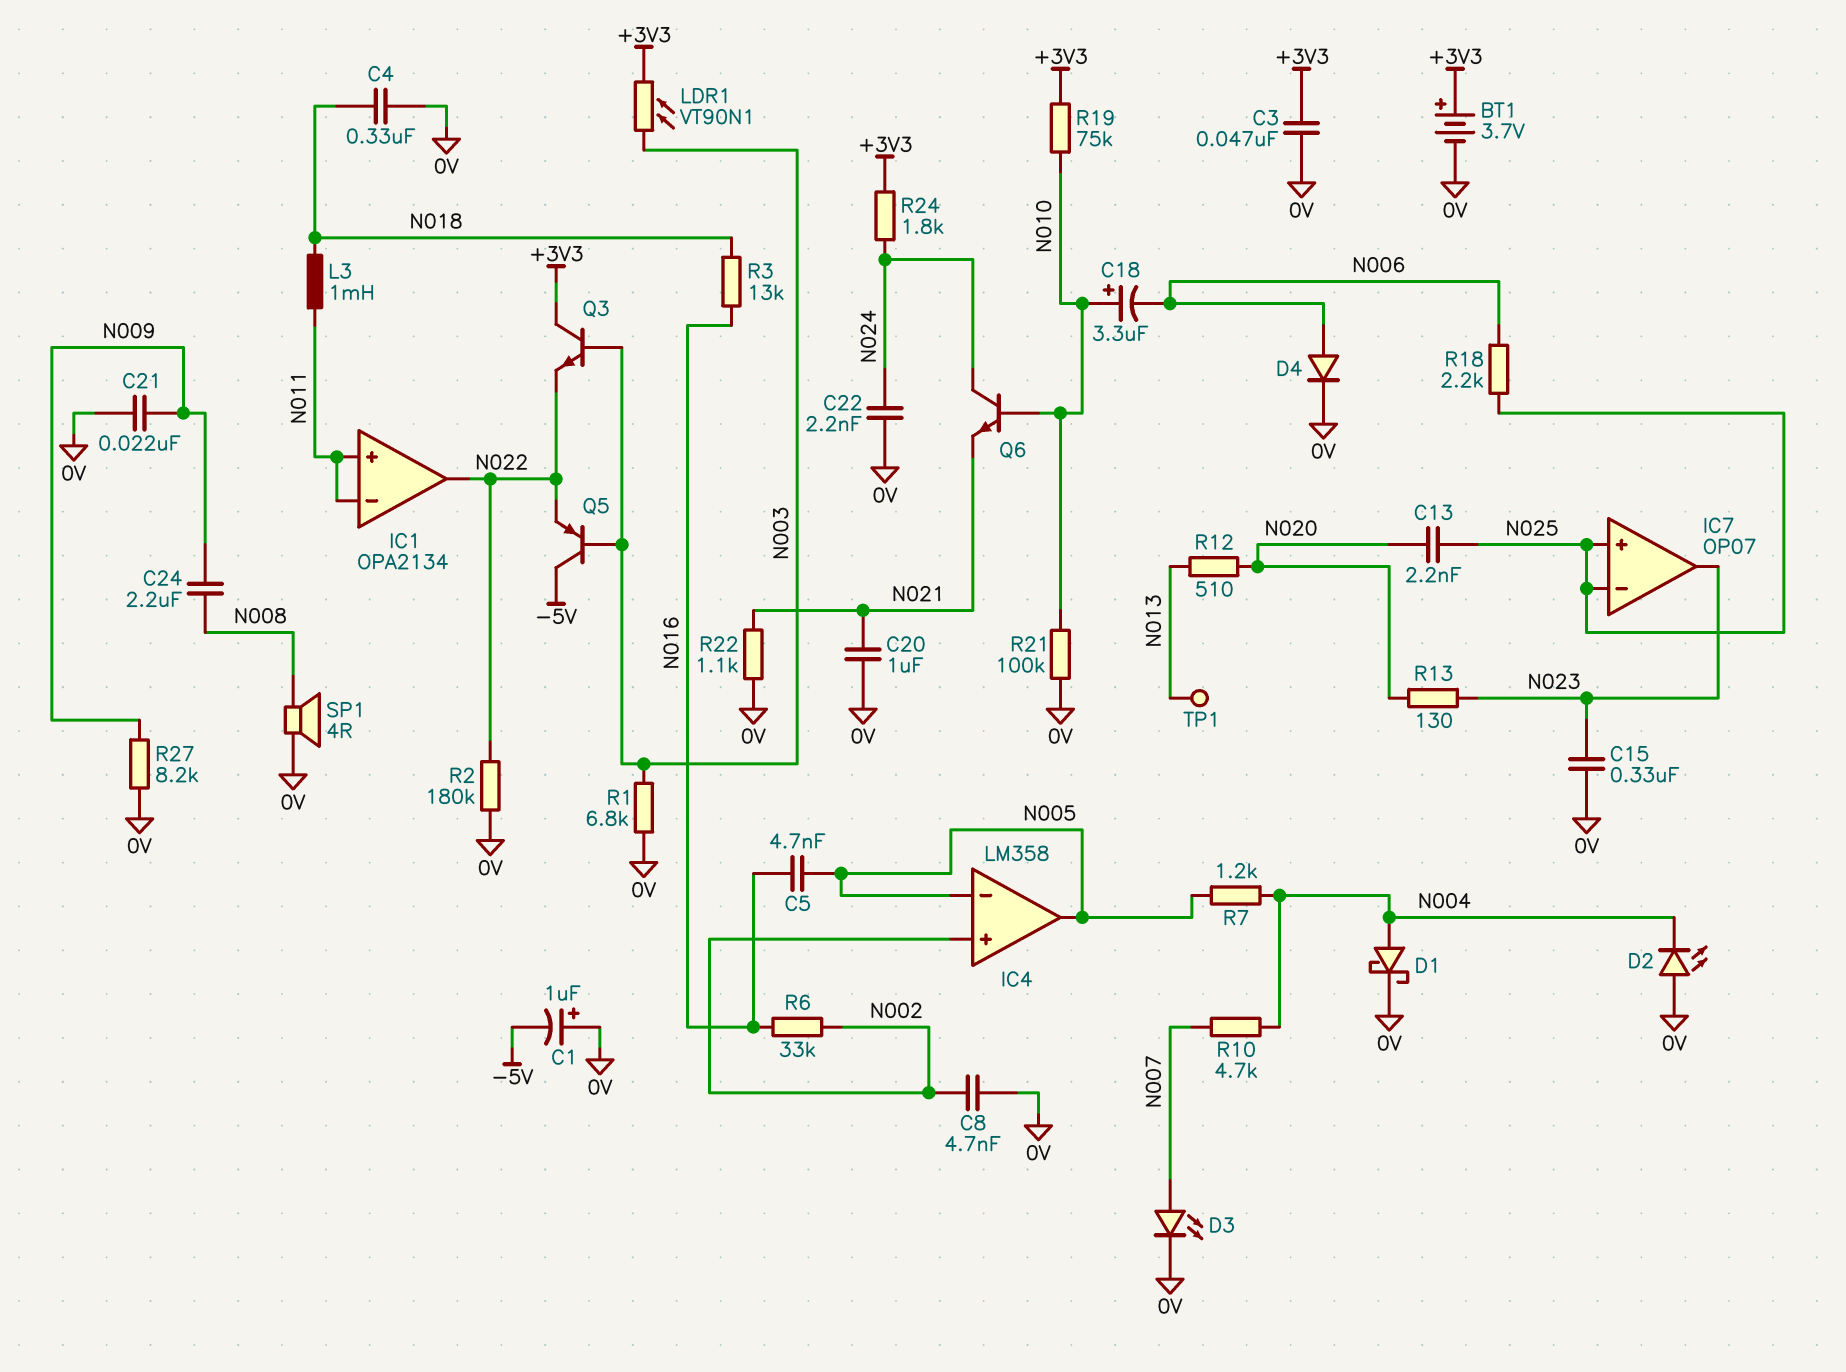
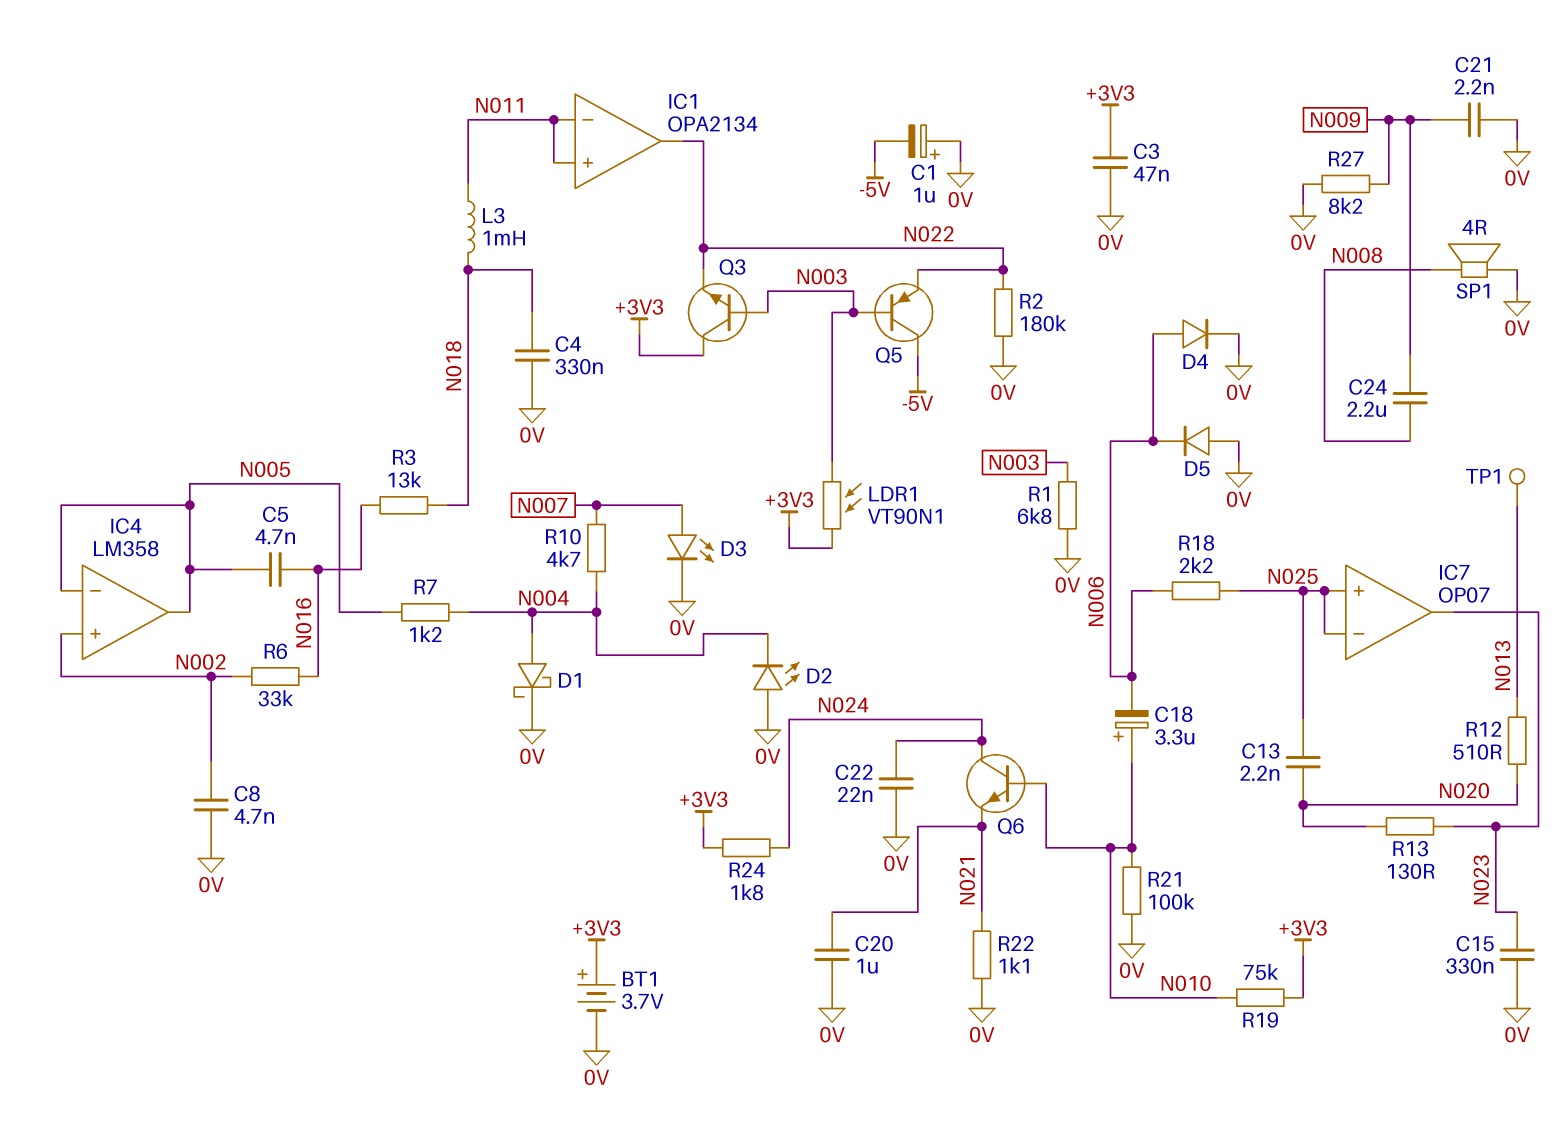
C21: 22nF (0V, N009) -> 2.2nF (0V, N009)
C22: 2.2nF (0V, N024) -> 22nF (0V, N024)
D5: none -> diode (A 0V, K N006)

